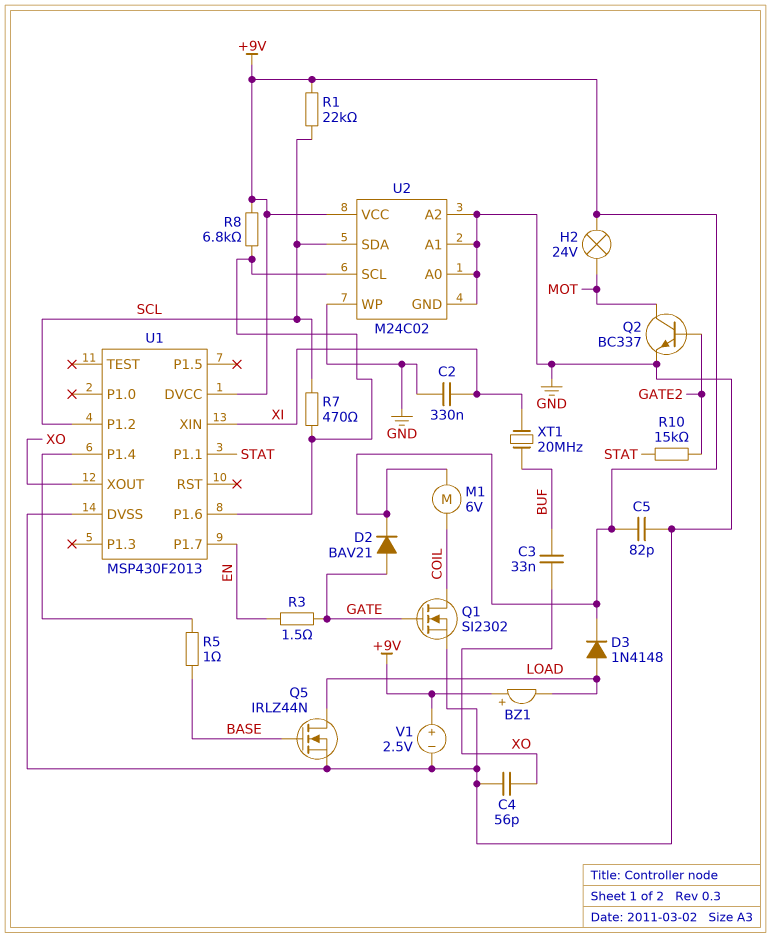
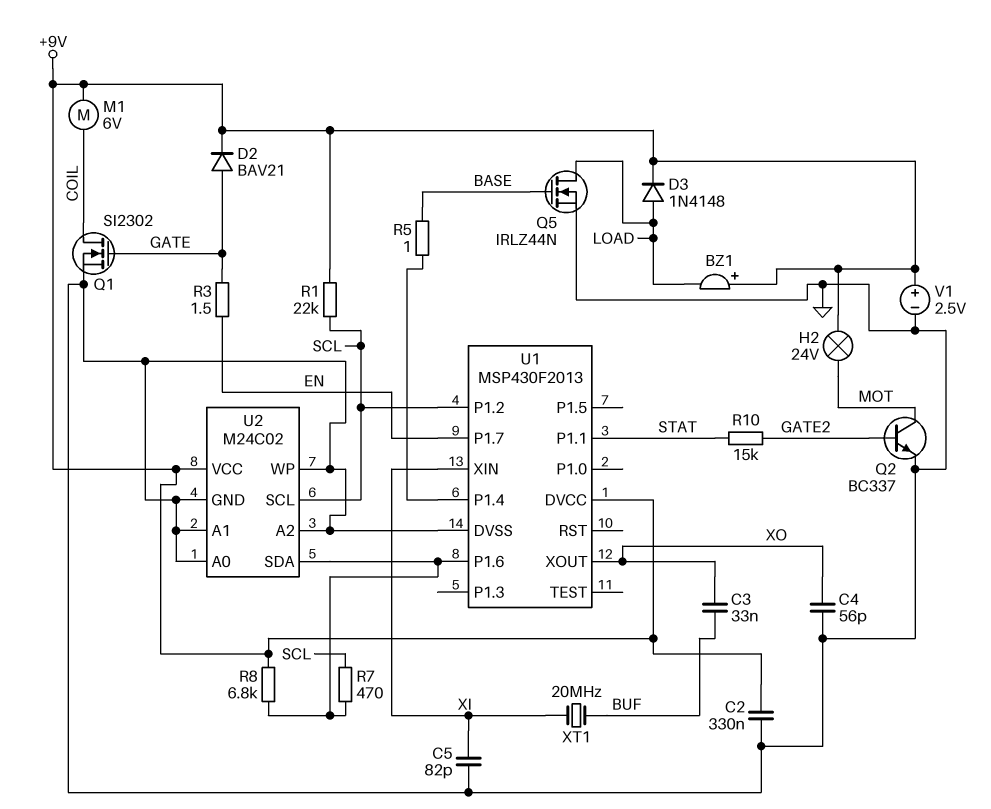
C2: 330nF (GND, XI) -> 330nF (+9V, GND)
C5: 82pF (+9V, GND) -> 82pF (GND, XI)
U2 pin SCL: U1/P1.6 -> SCL
U2 pin SDA: SCL -> U1/P1.6

